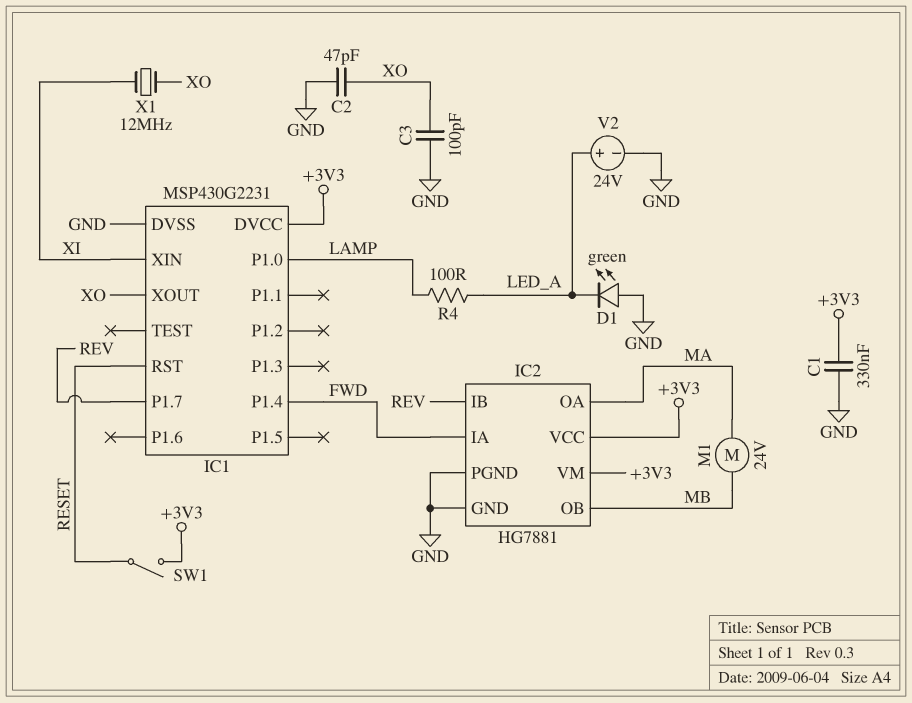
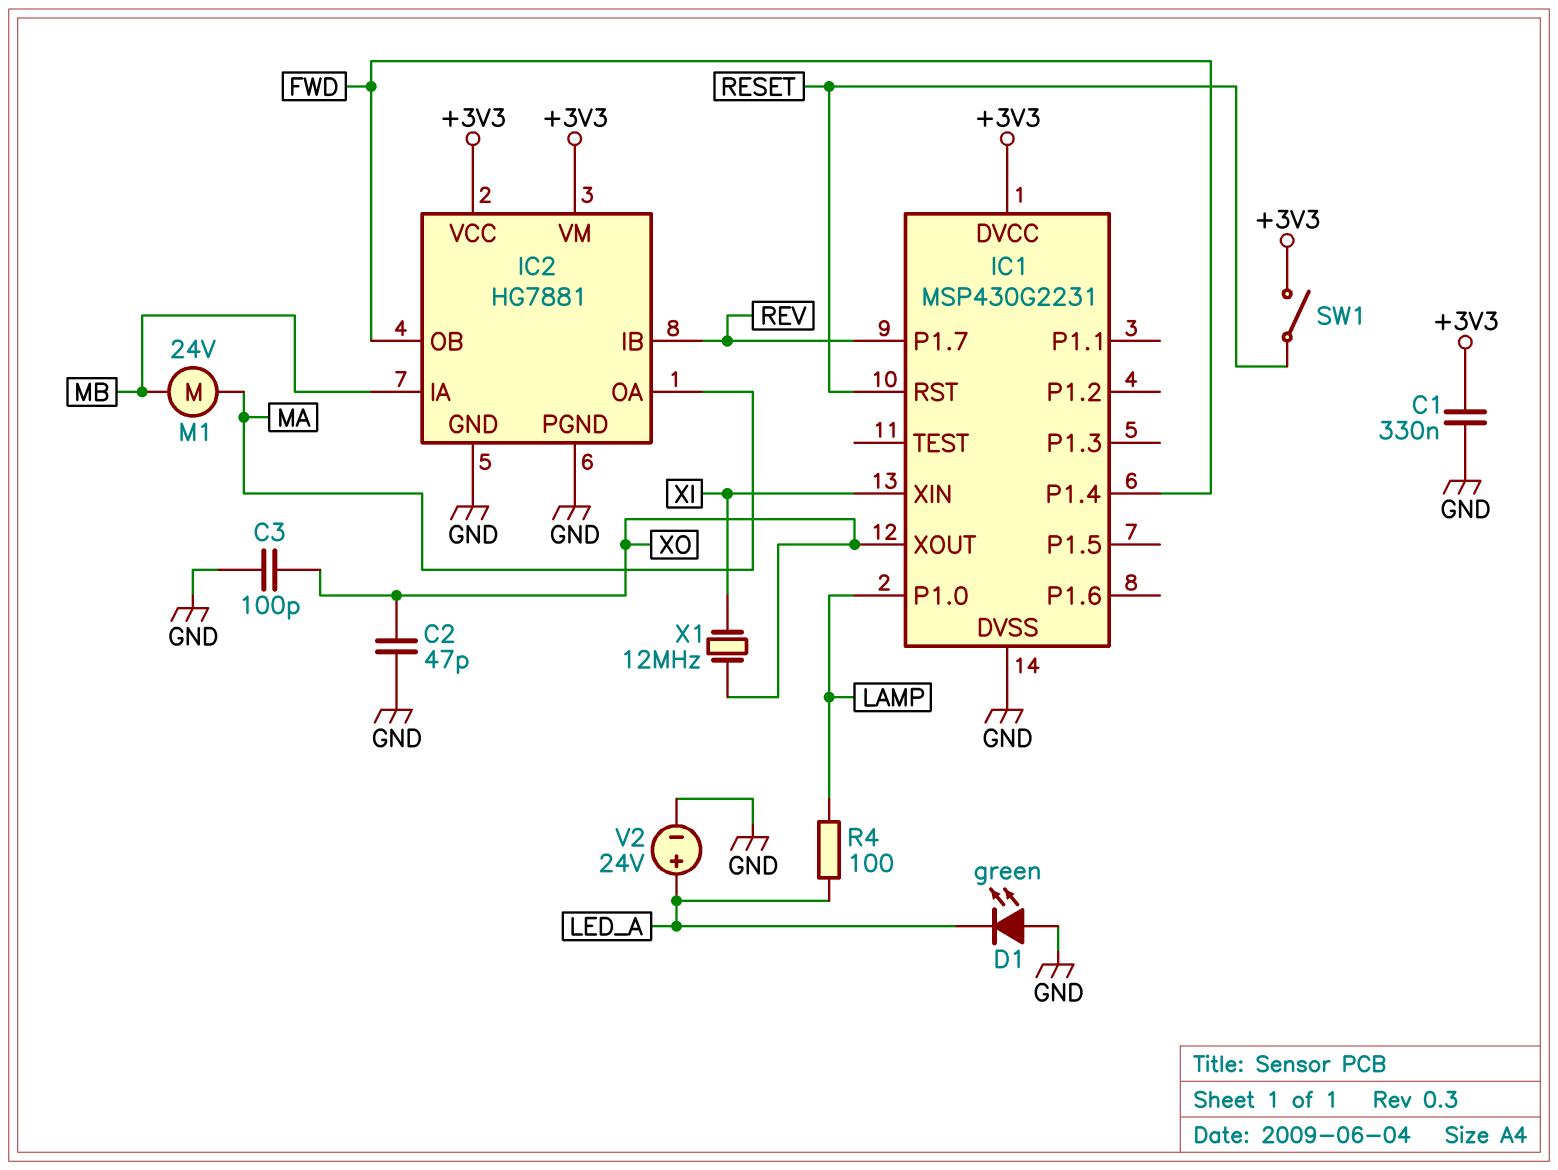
IC2 pin IA: FWD -> MB
IC2 pin OB: MB -> FWD

